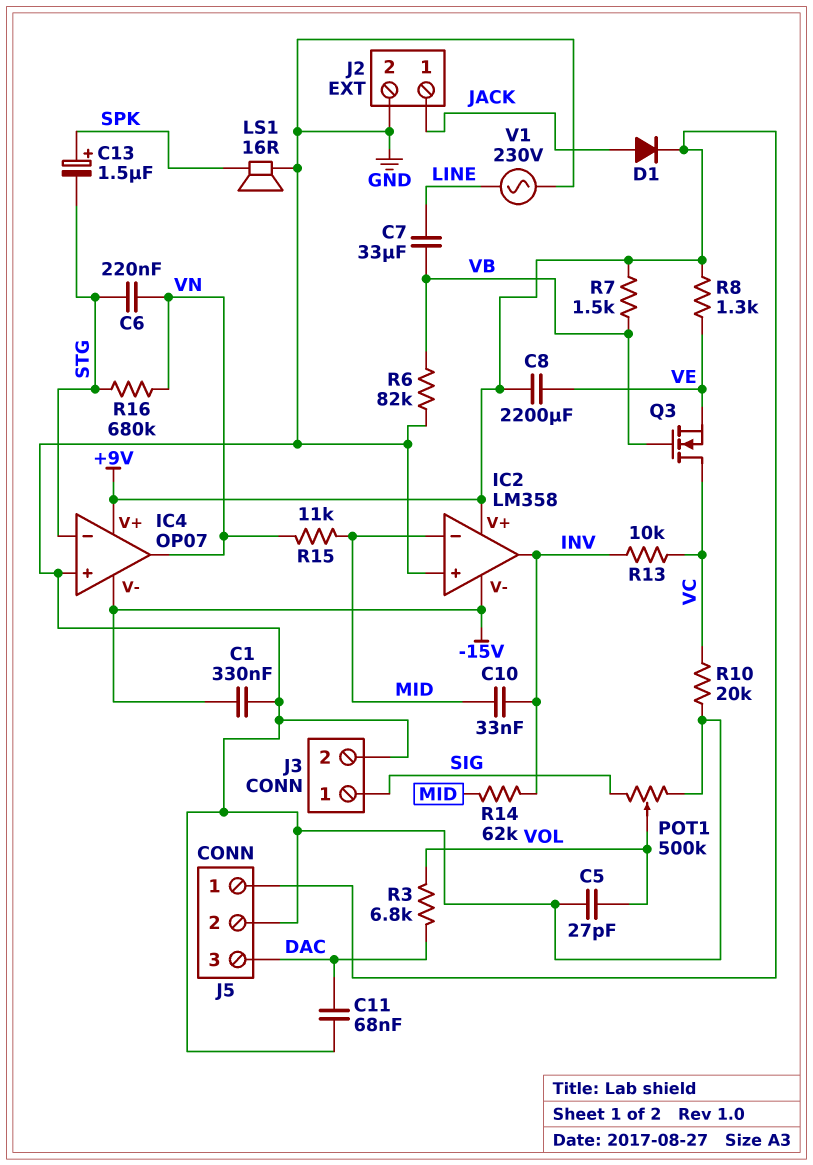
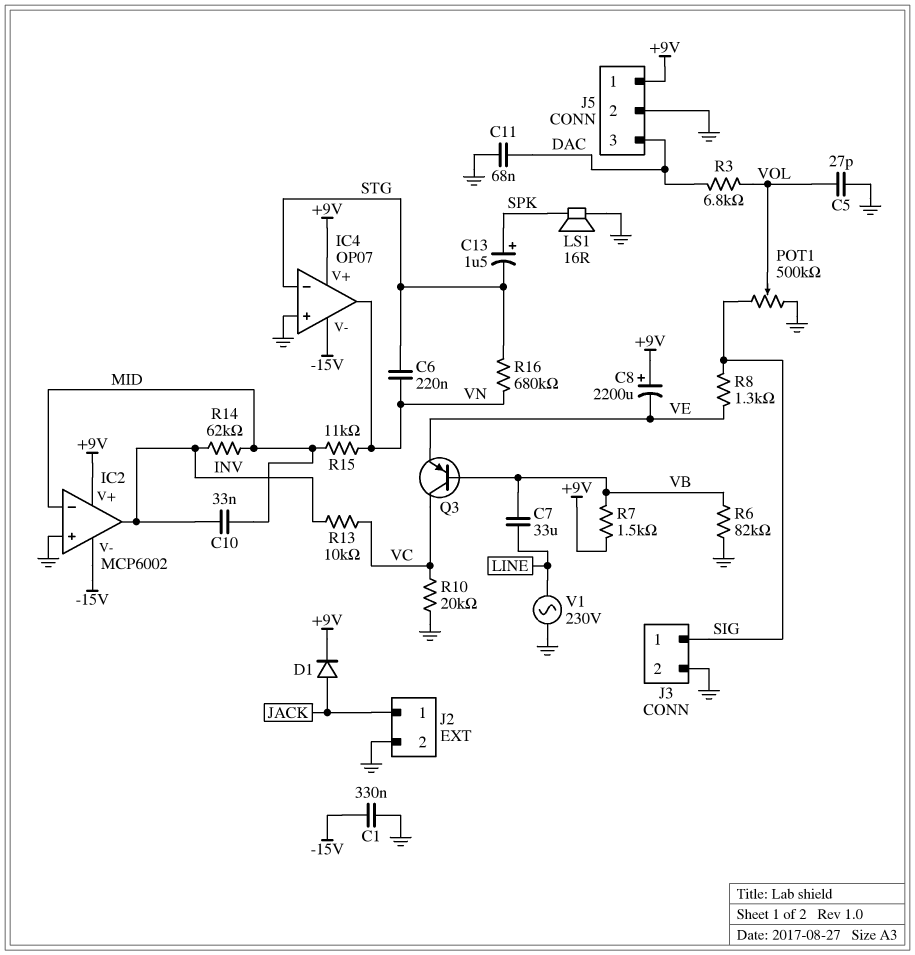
C8: 2200uF (+9V, VE) -> 2200uF (plus +9V, minus VE)
IC2: LM358 -> MCP6002
Q3: NMOS (G VB, D VC, S VE) -> PNP (B VB, C VC, E VE)
R8: 1.3k (+9V, VE) -> 1.3k (SIG, VE)

